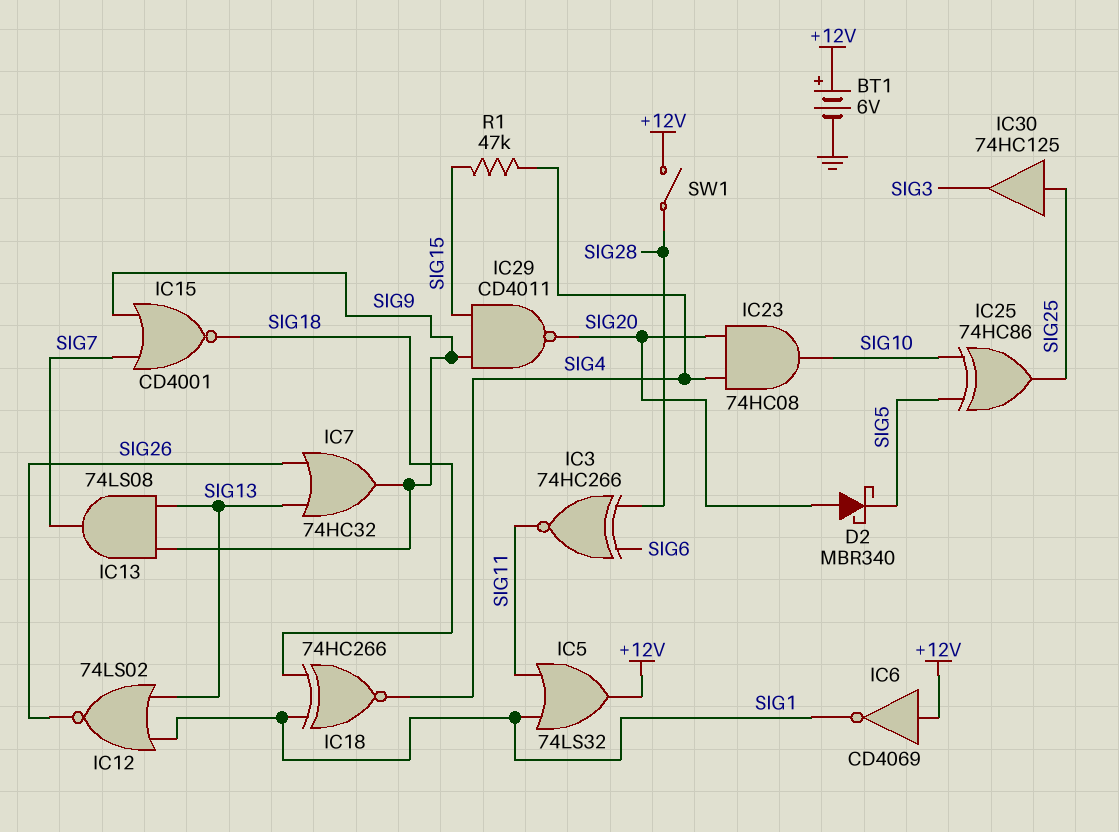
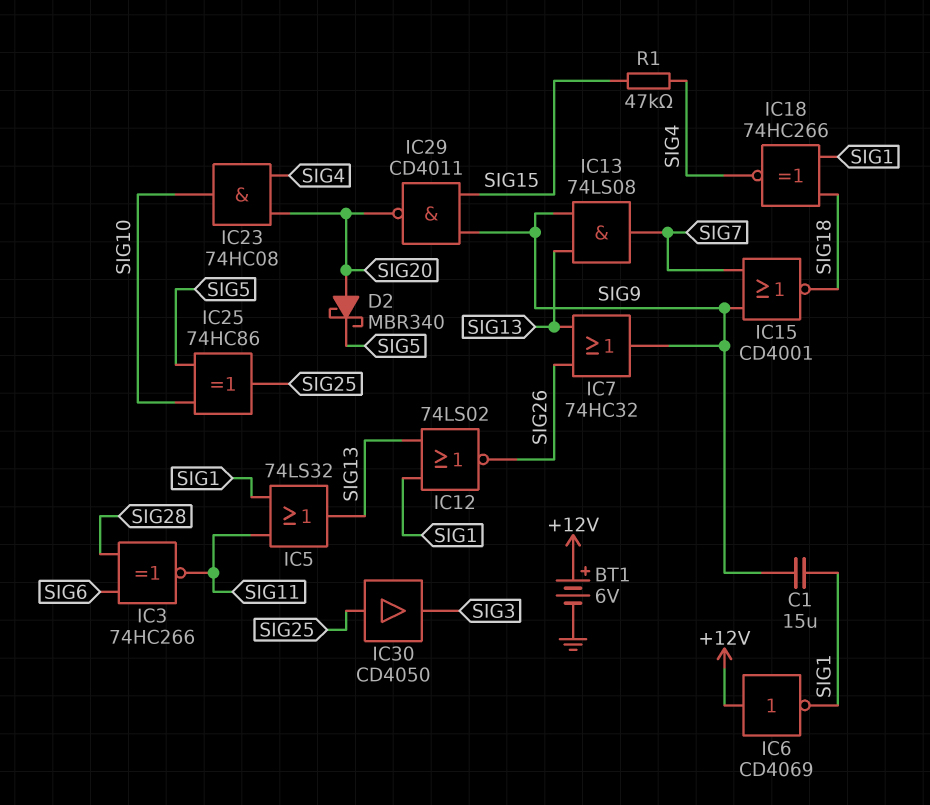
C1: none -> 15uF (SIG1, SIG9)
IC5: OR 74LS32 (in SIG1, in SIG11, out +12V) -> OR 74LS32 (in SIG1, in SIG11, out SIG13)
IC30: buffer 74HC125 (in SIG25, out SIG3) -> buffer CD4050 (in SIG25, out SIG3)
SW1: switch (+12V, SIG28) -> none

